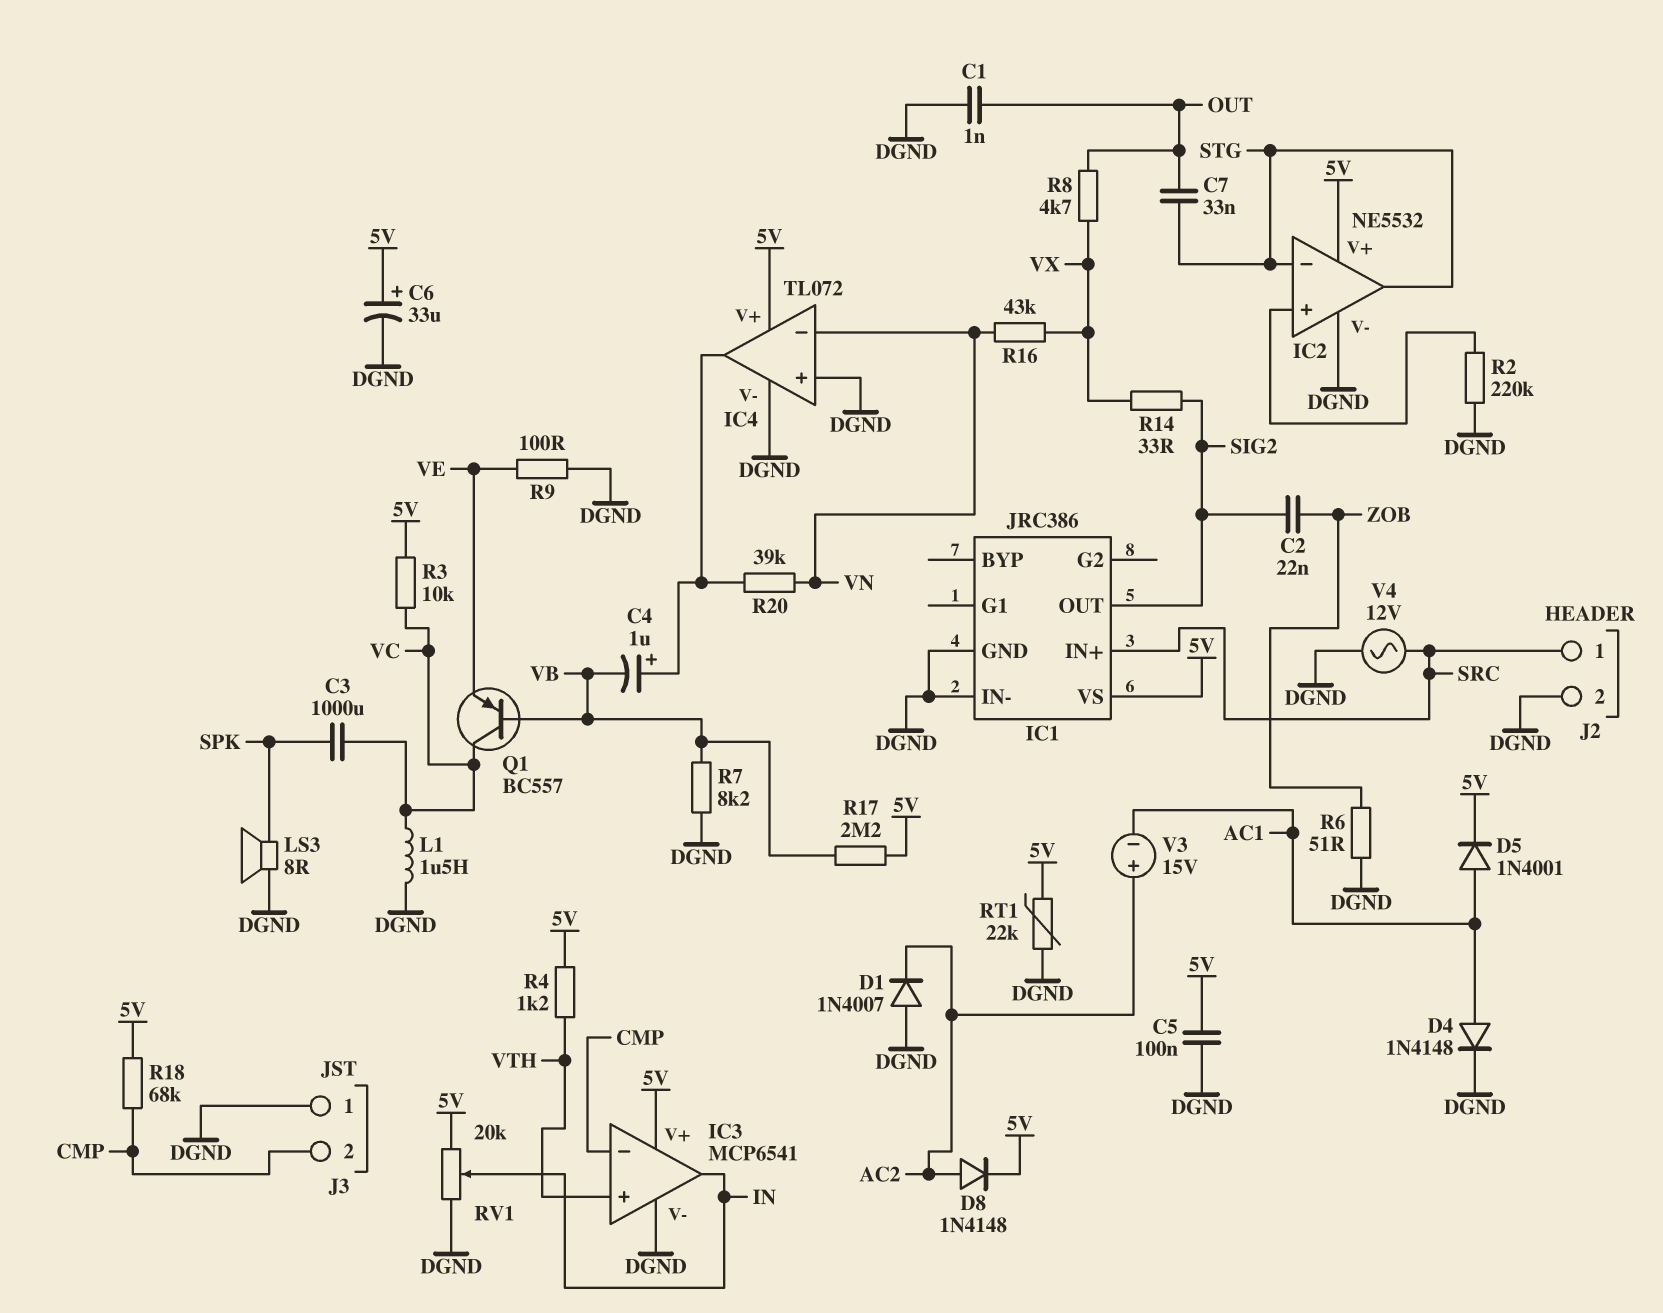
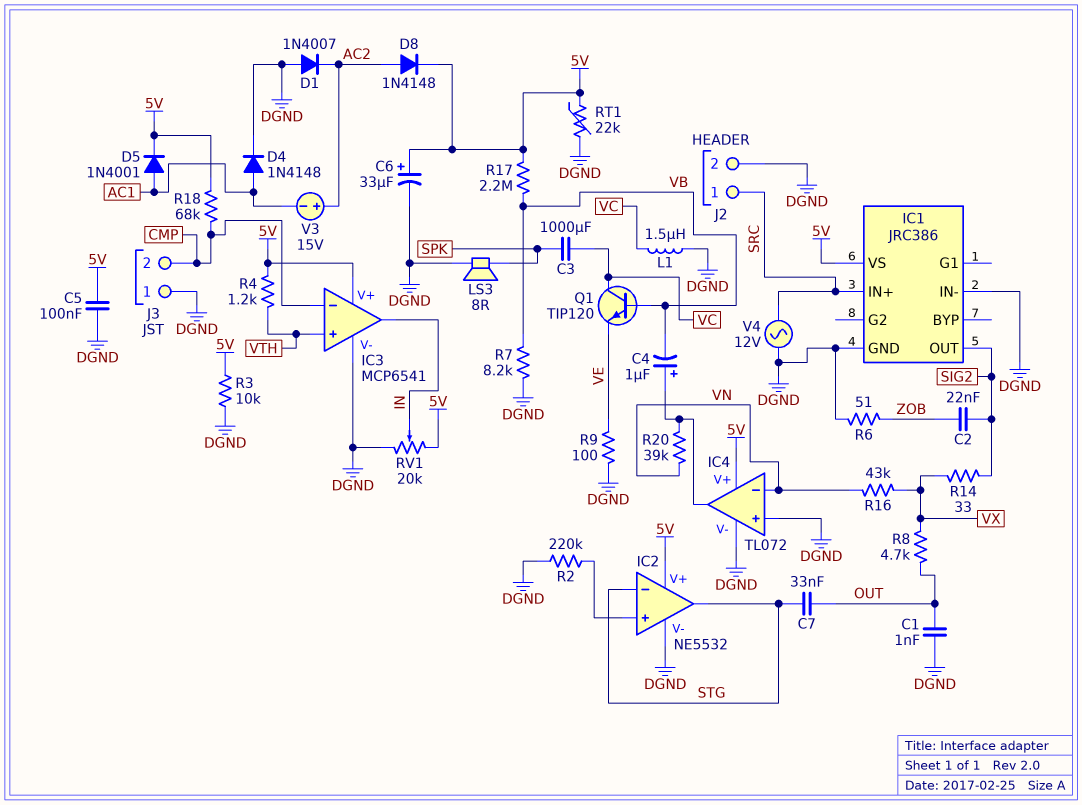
Q1: PNP BC557 (B VB, C VC, E VE) -> NPN TIP120 (B VB, C VC, E VE)
R3: 10k (5V, VC) -> 10k (5V, DGND)

